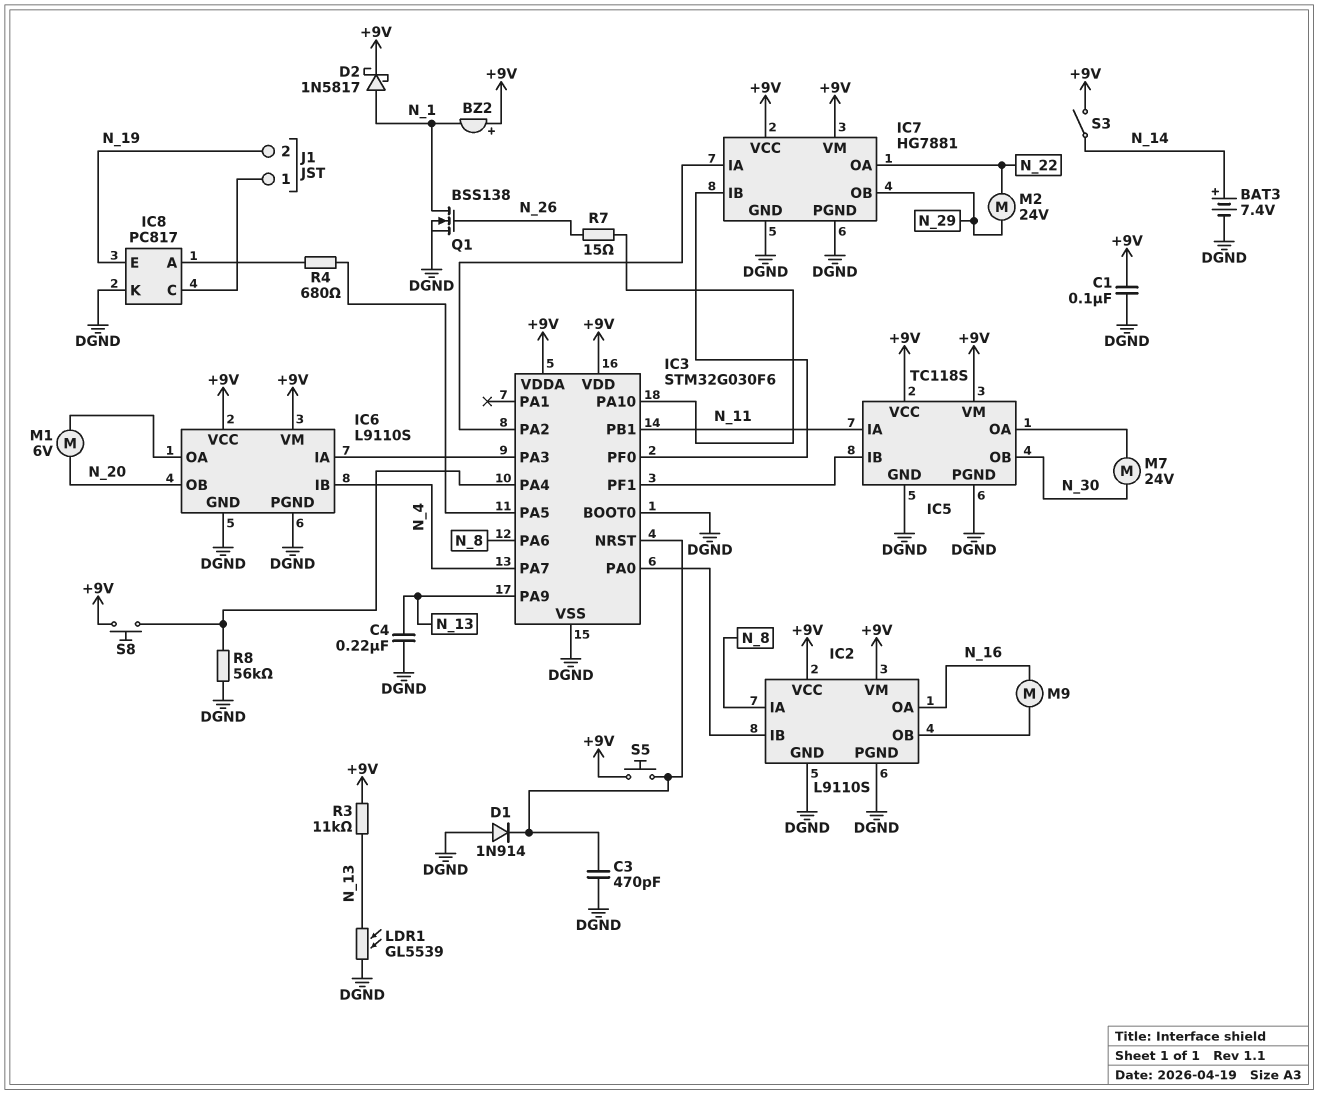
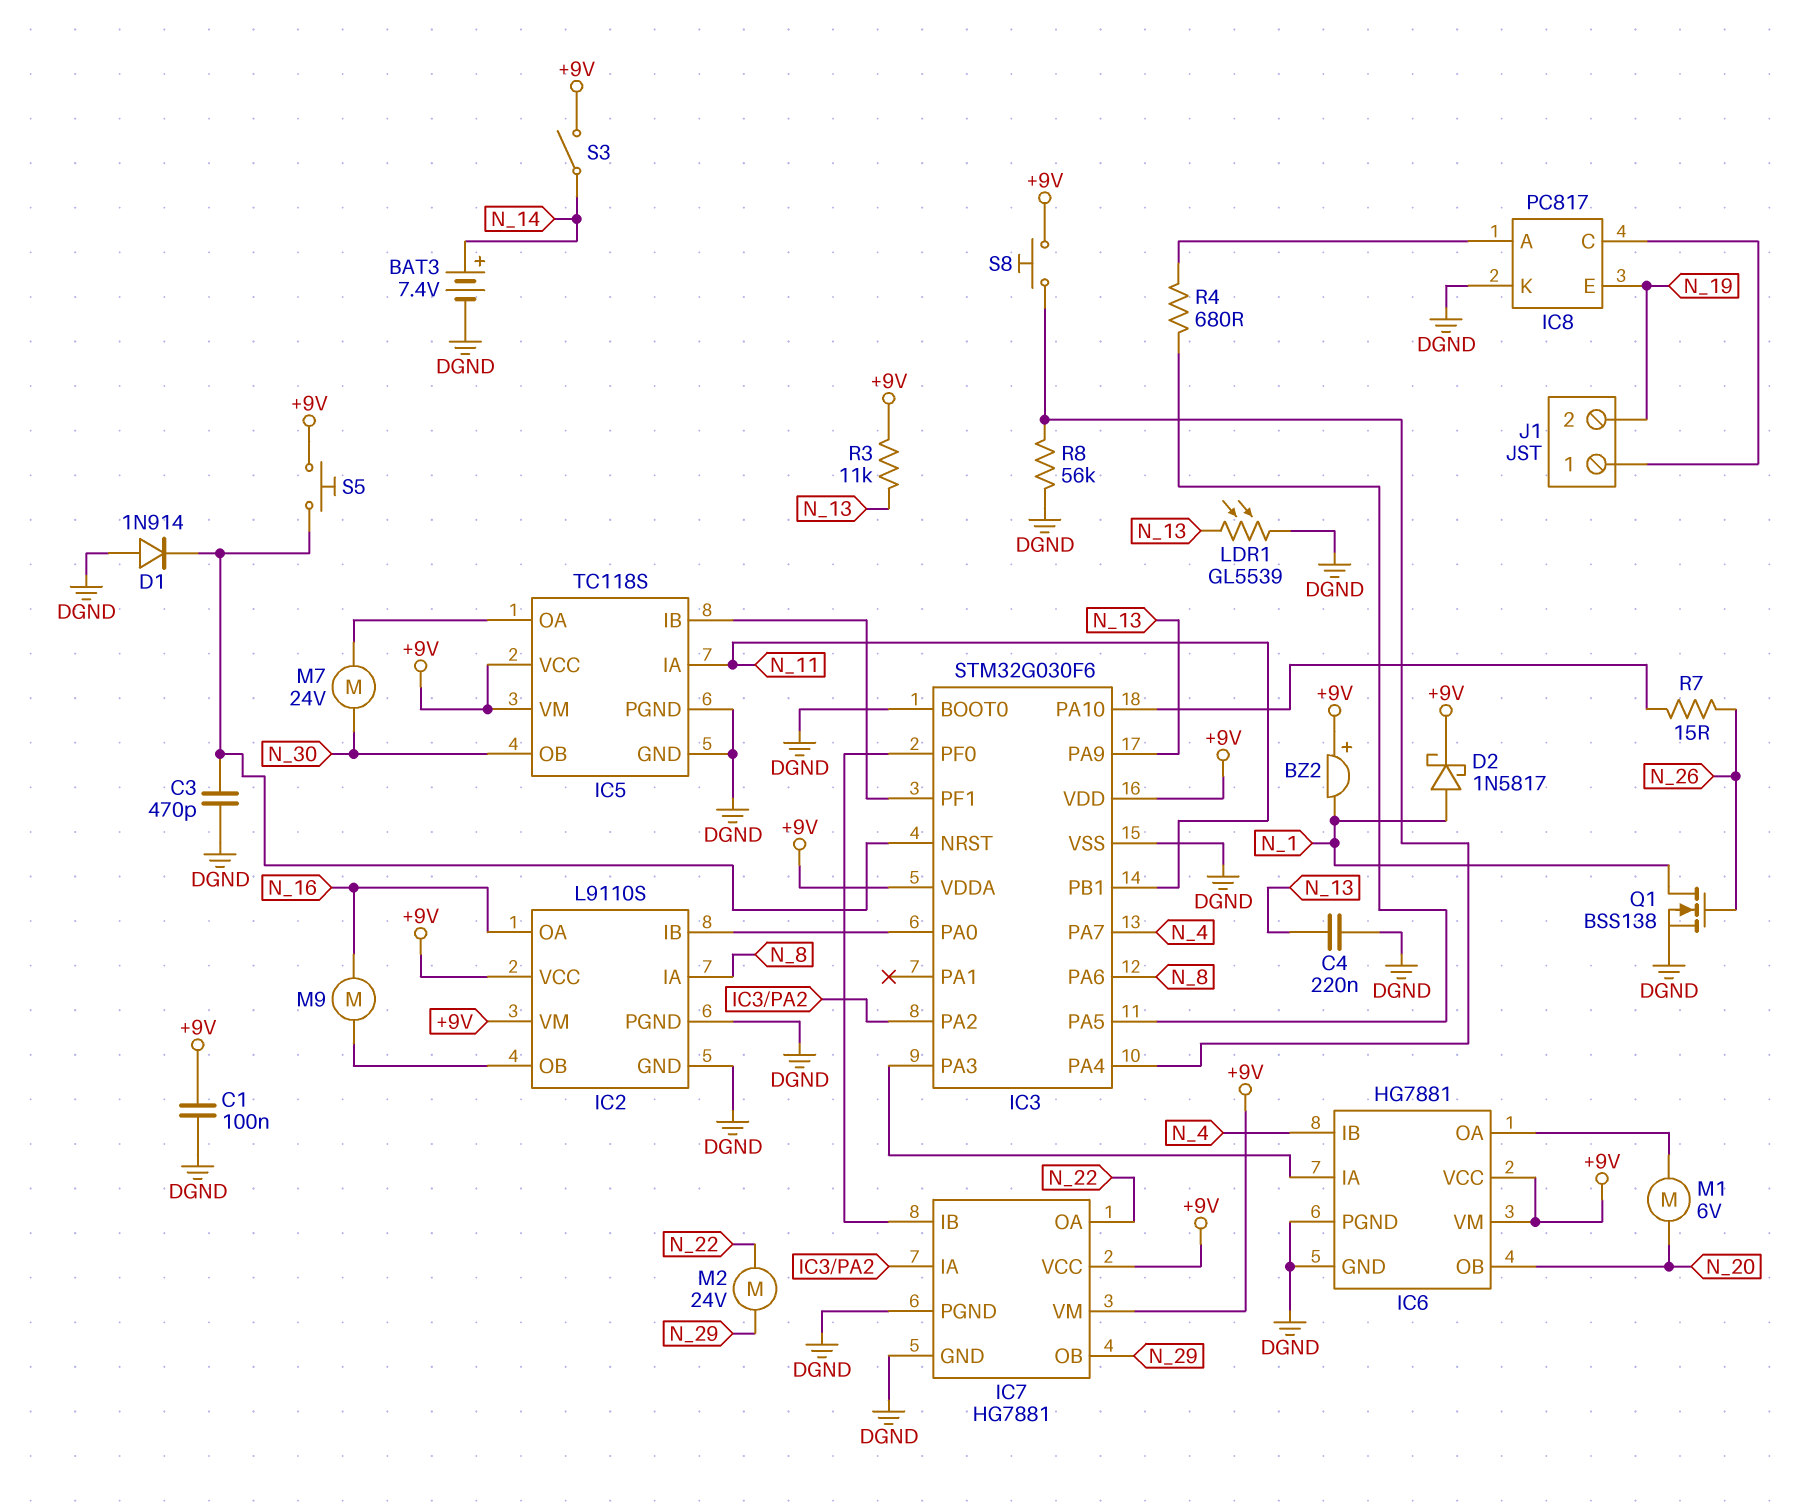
IC6: L9110S -> HG7881

